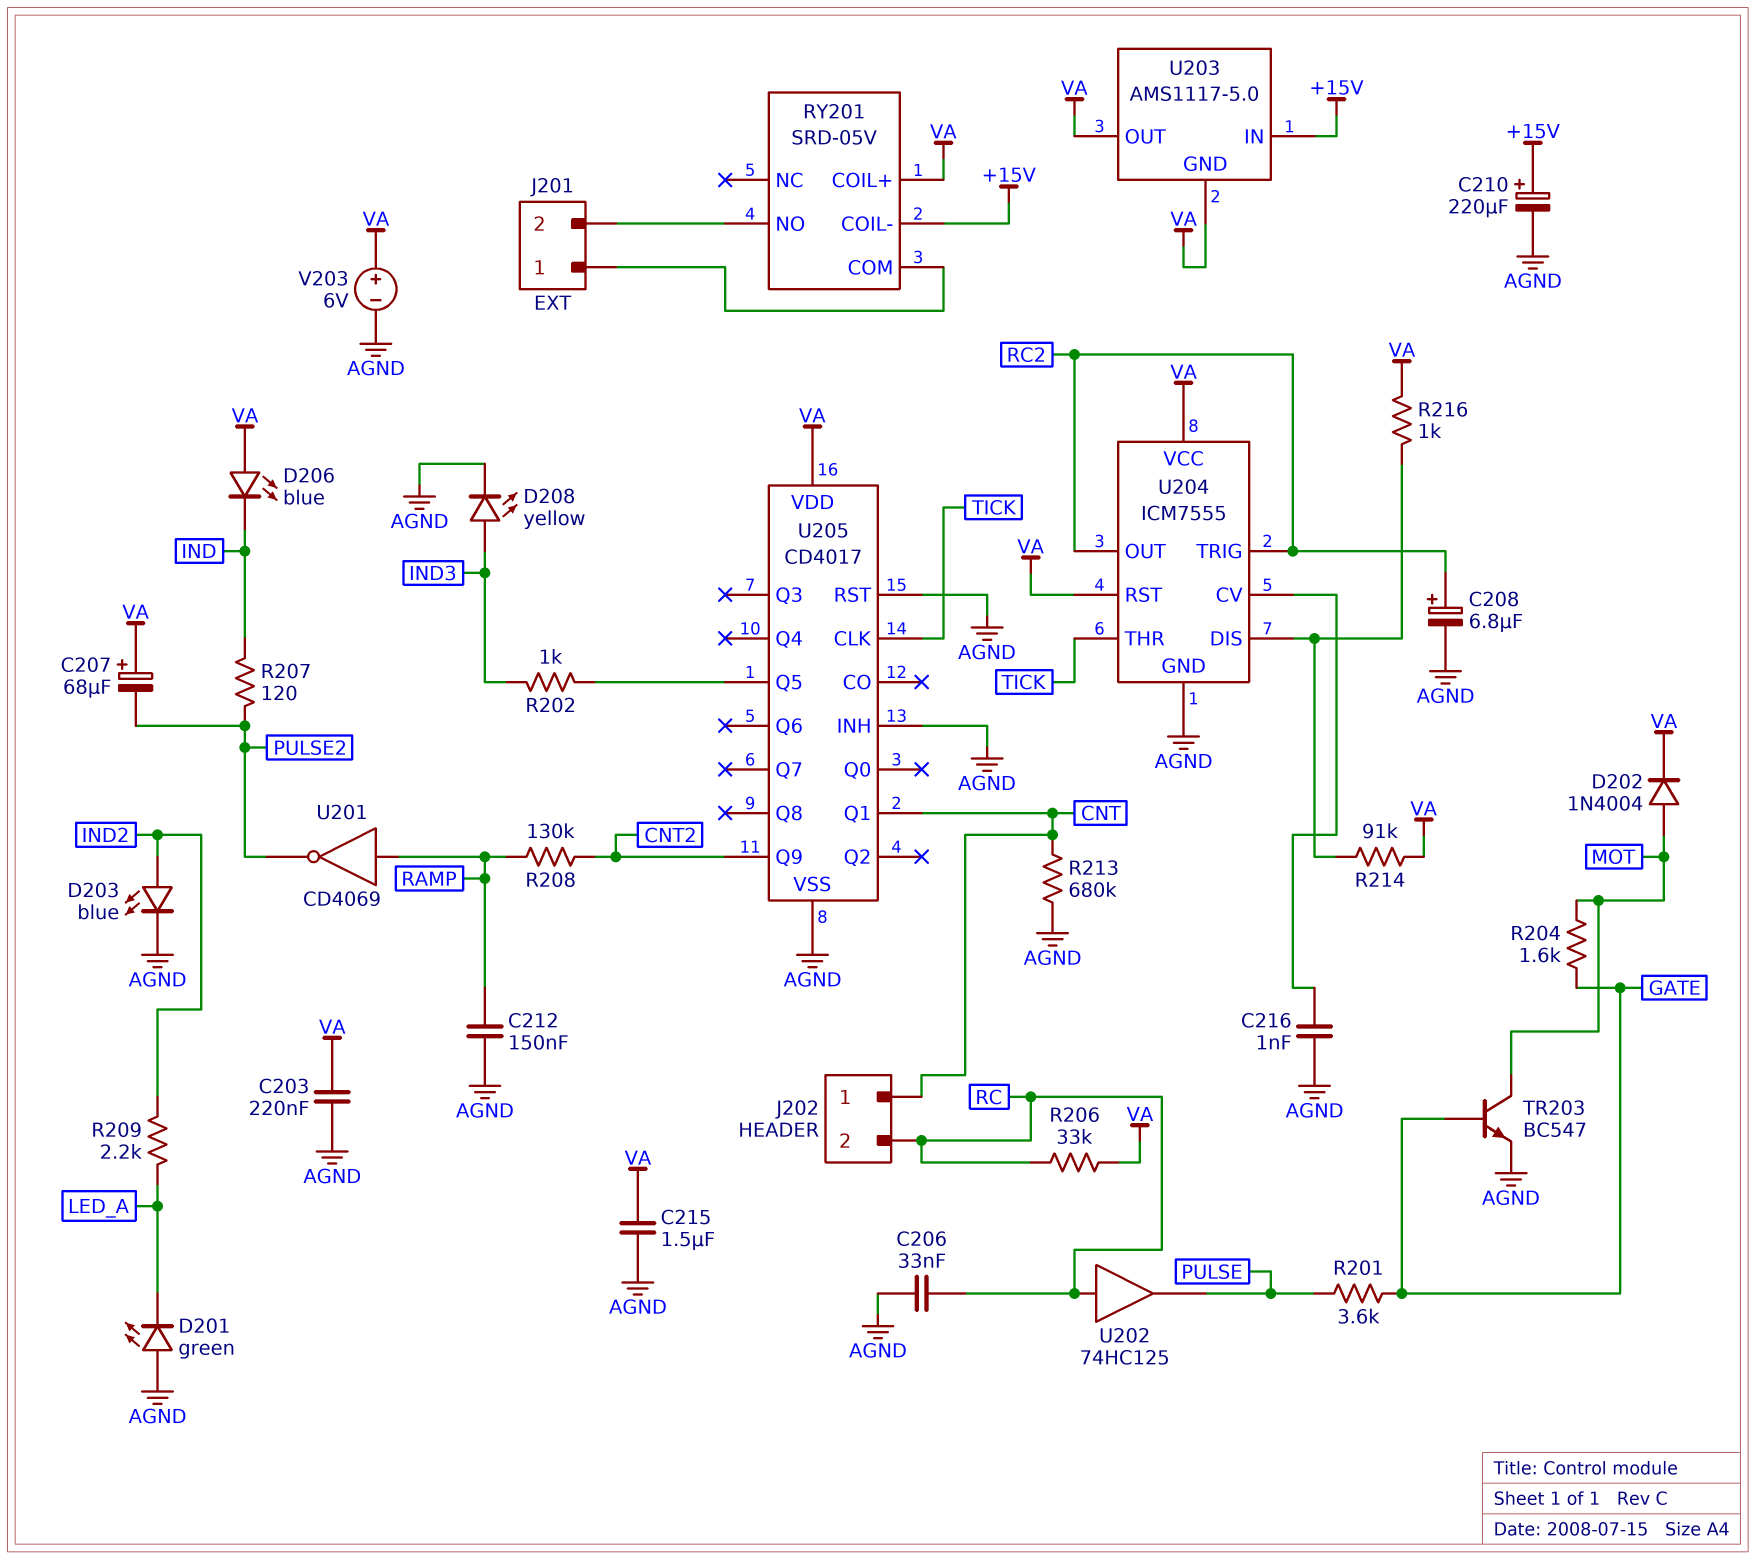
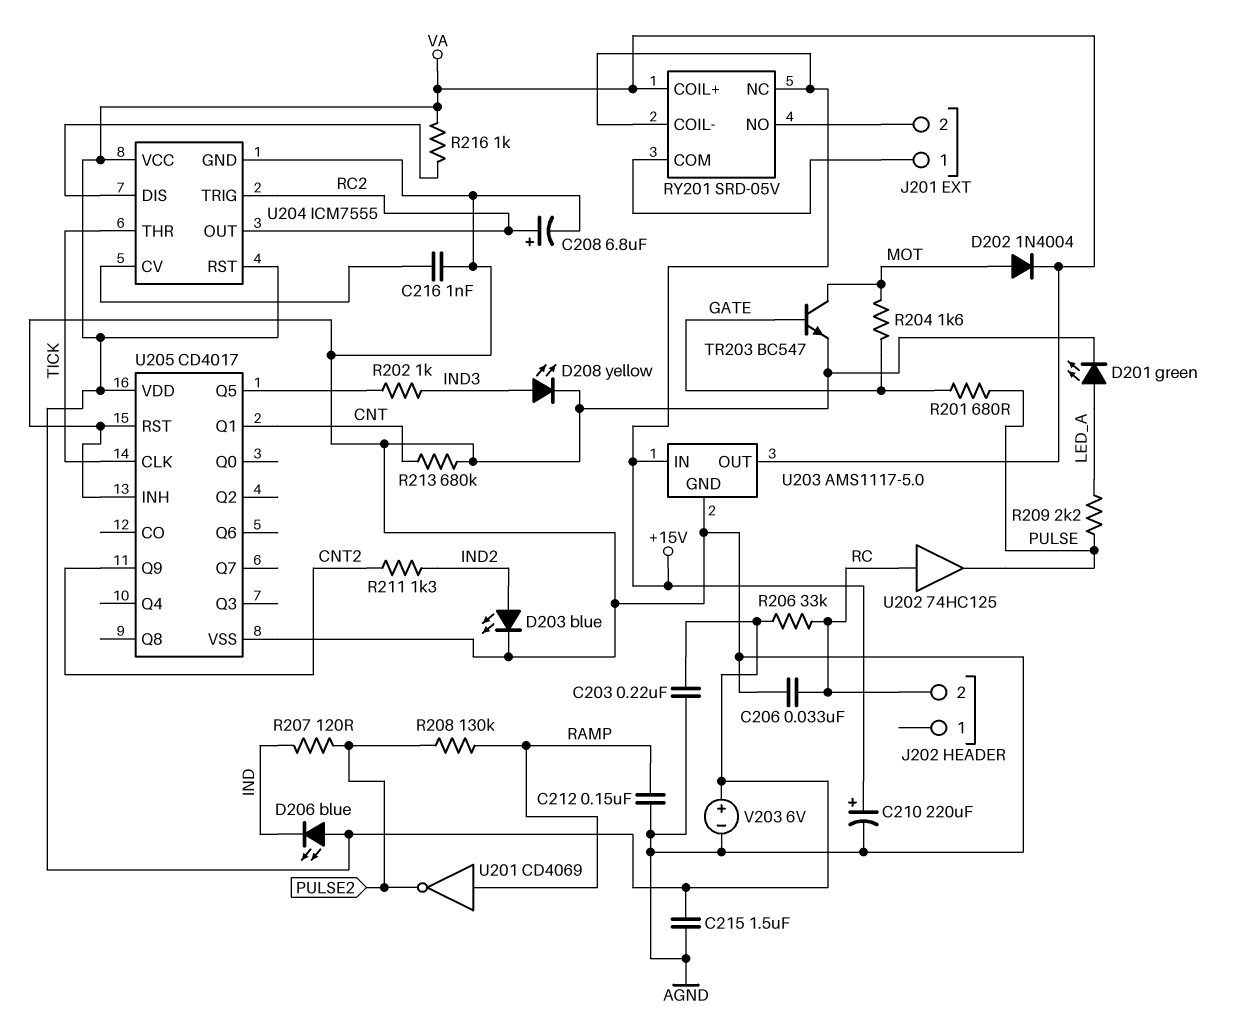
C207: 68uF (plus VA, minus PULSE2) -> none
D201: LED green (A AGND, K LED_A) -> LED green (A LED_A, K AGND)
J202 pin 1: CNT -> none
R201: 3.6k (GATE, PULSE) -> 680 (GATE, PULSE)
R208: 130k (CNT2, RAMP) -> 130k (PULSE2, RAMP)
R209: 2.2k (IND2, LED_A) -> 2.2k (LED_A, PULSE)
R211: none -> 1.3k (CNT2, IND2)
R214: 91k (U204/DIS, VA) -> none
RY201 pin NC: none -> +15V
U203 pin GND: VA -> AGND

